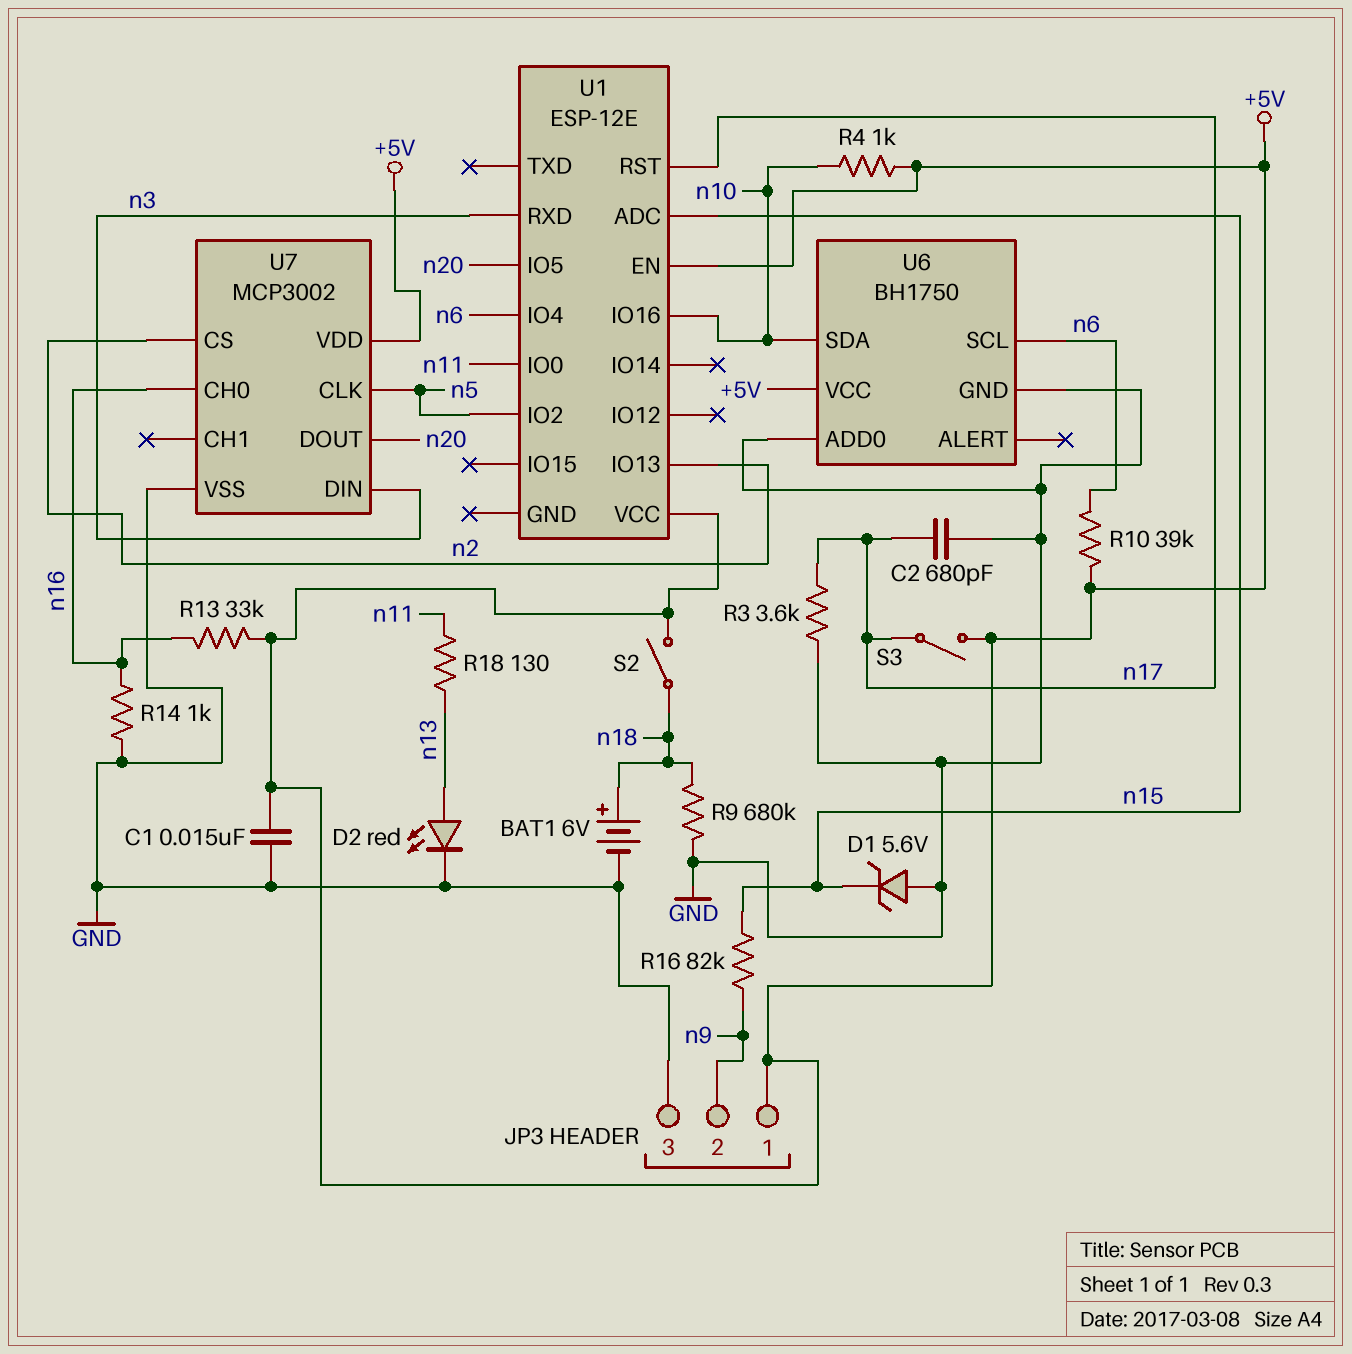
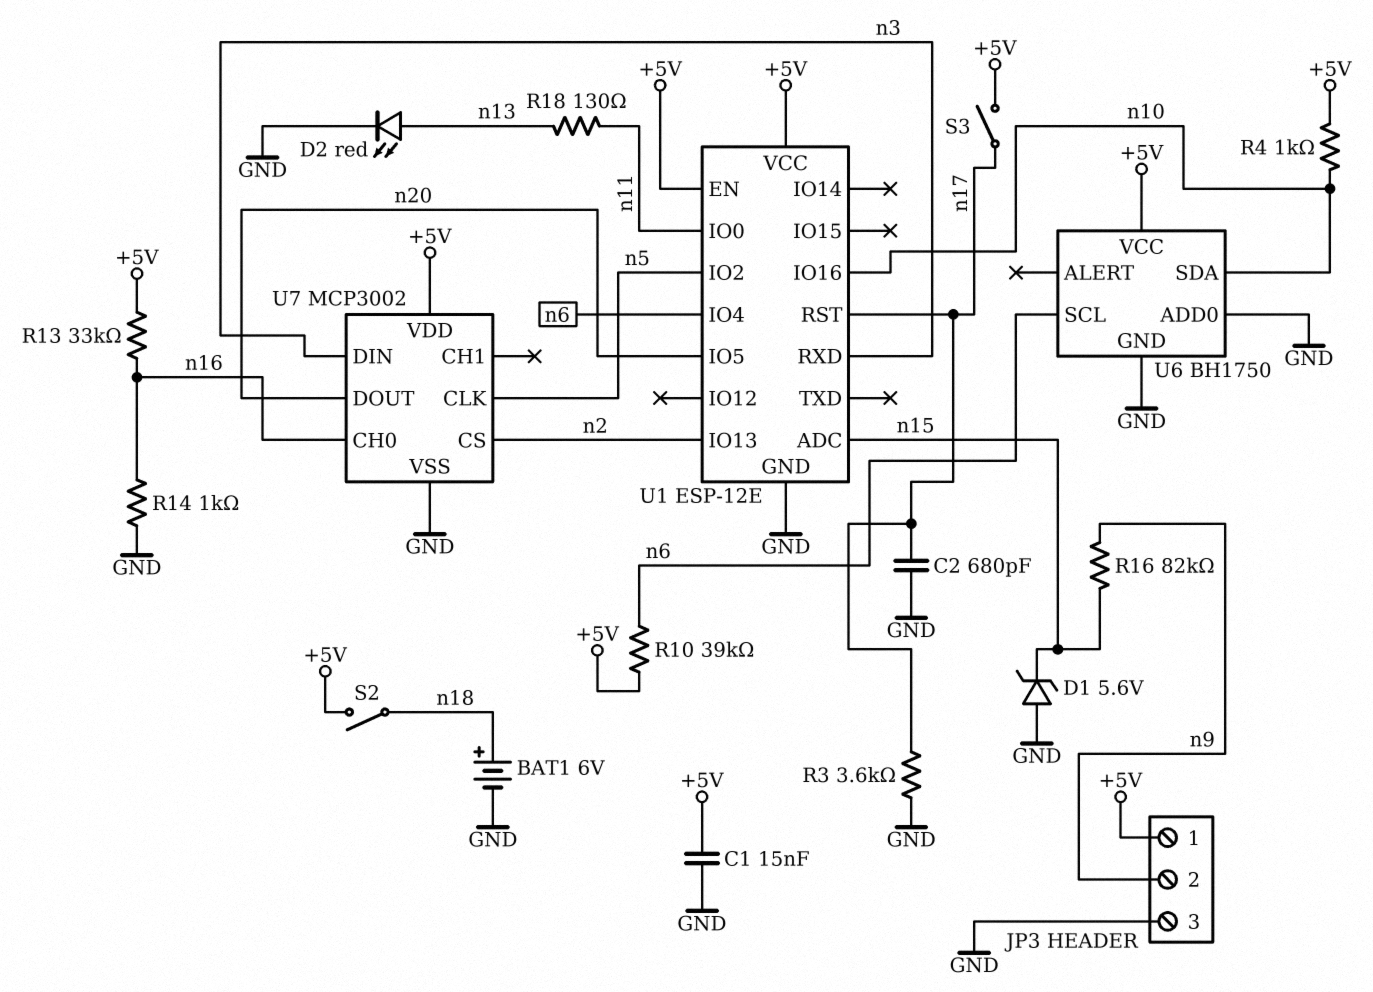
R9: 680k (GND, n18) -> none
U1 pin GND: none -> GND

